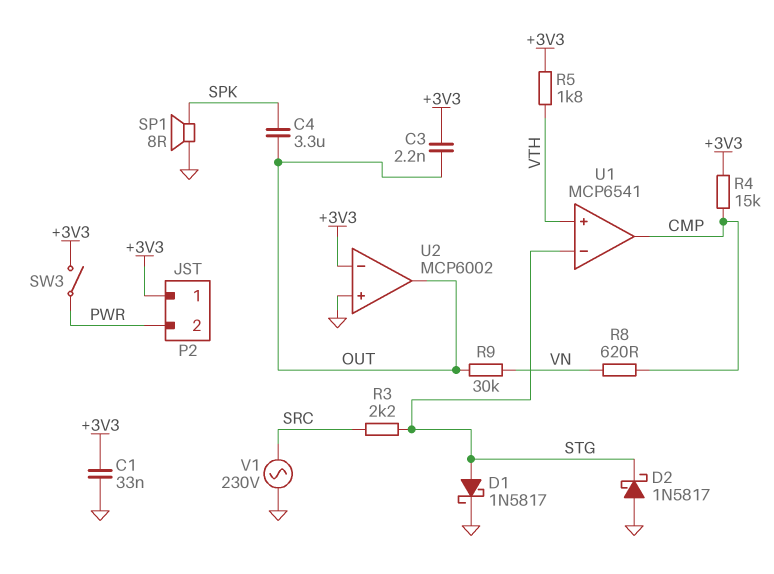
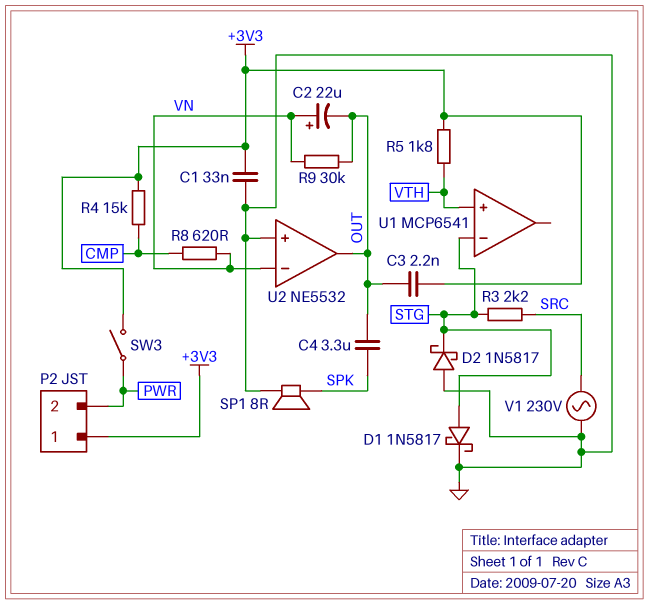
C2: none -> 22uF (plus VN, minus OUT)
U1 pin out: CMP -> none
U2: MCP6002 -> NE5532
U2 pin in-: +3V3 -> VN

